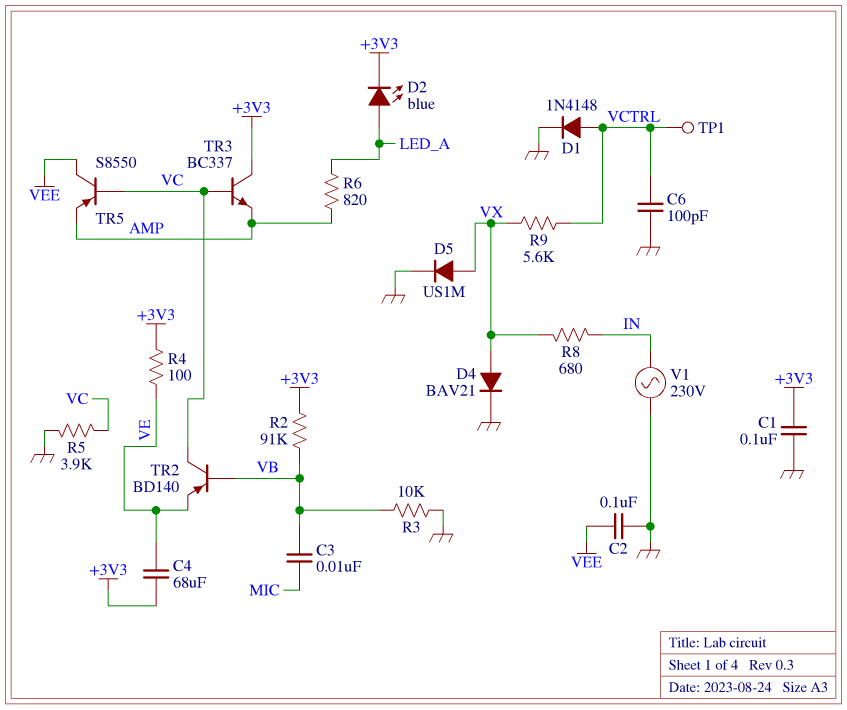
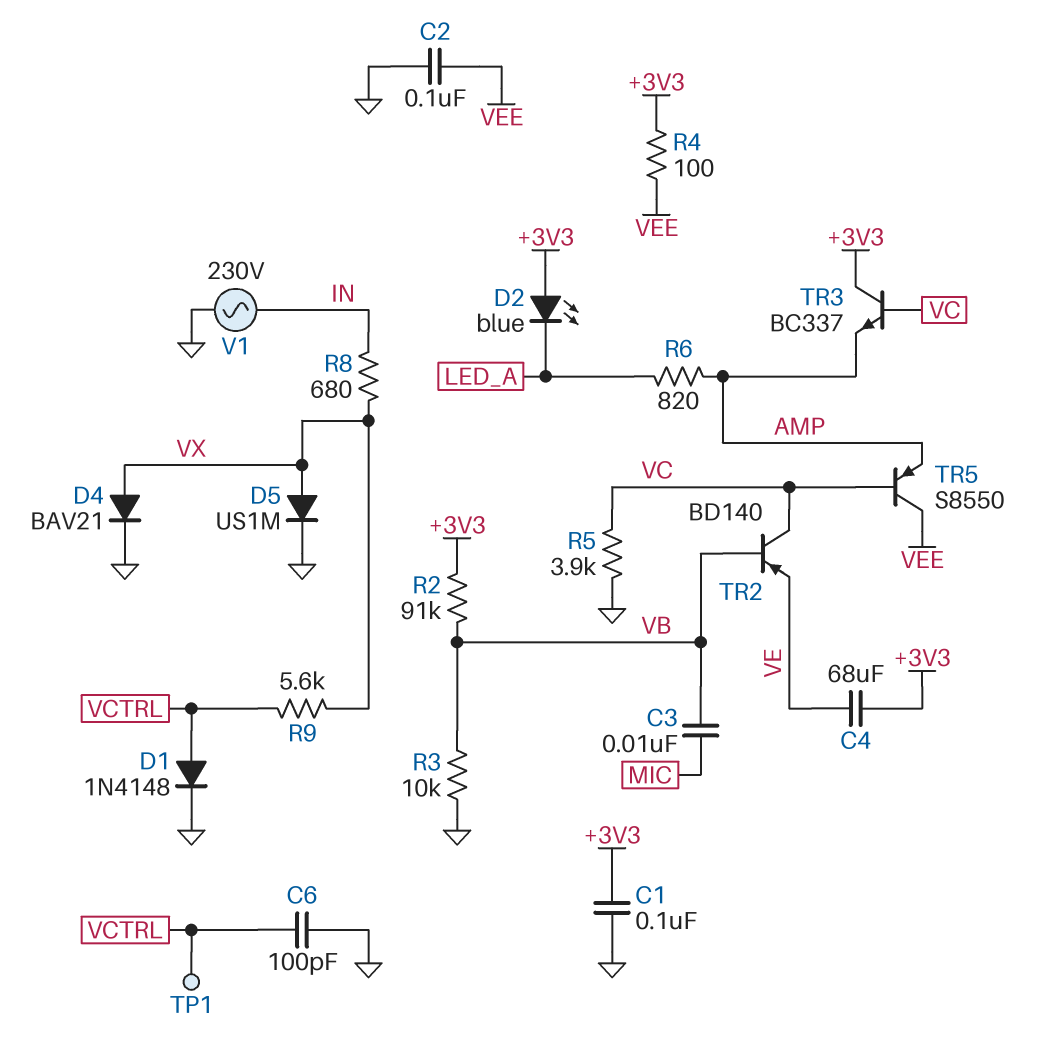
D2: LED blue (A LED_A, K +3V3) -> LED blue (A +3V3, K LED_A)
R4: 100 (+3V3, VE) -> 100 (+3V3, VEE)

